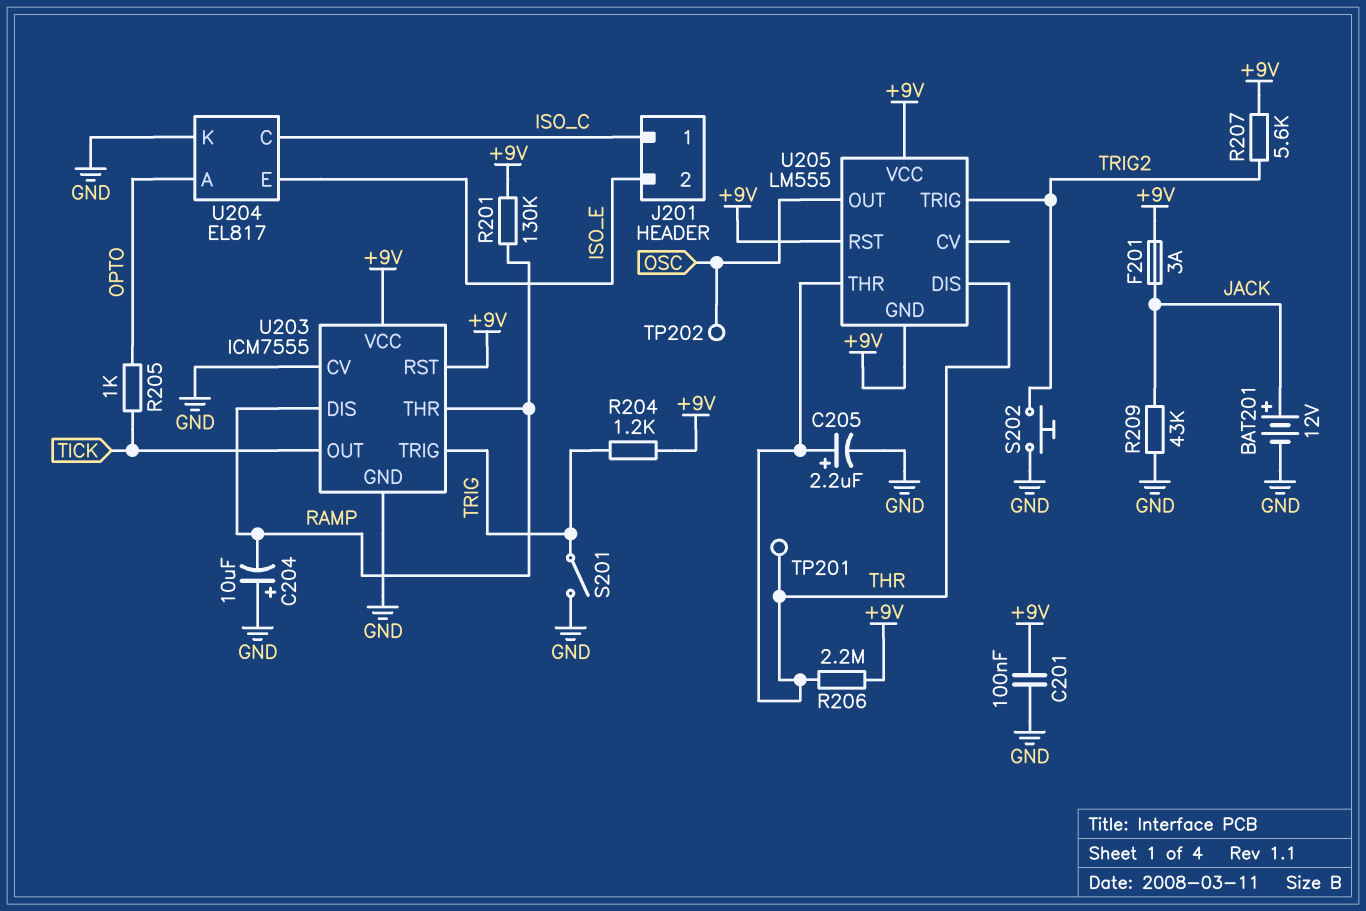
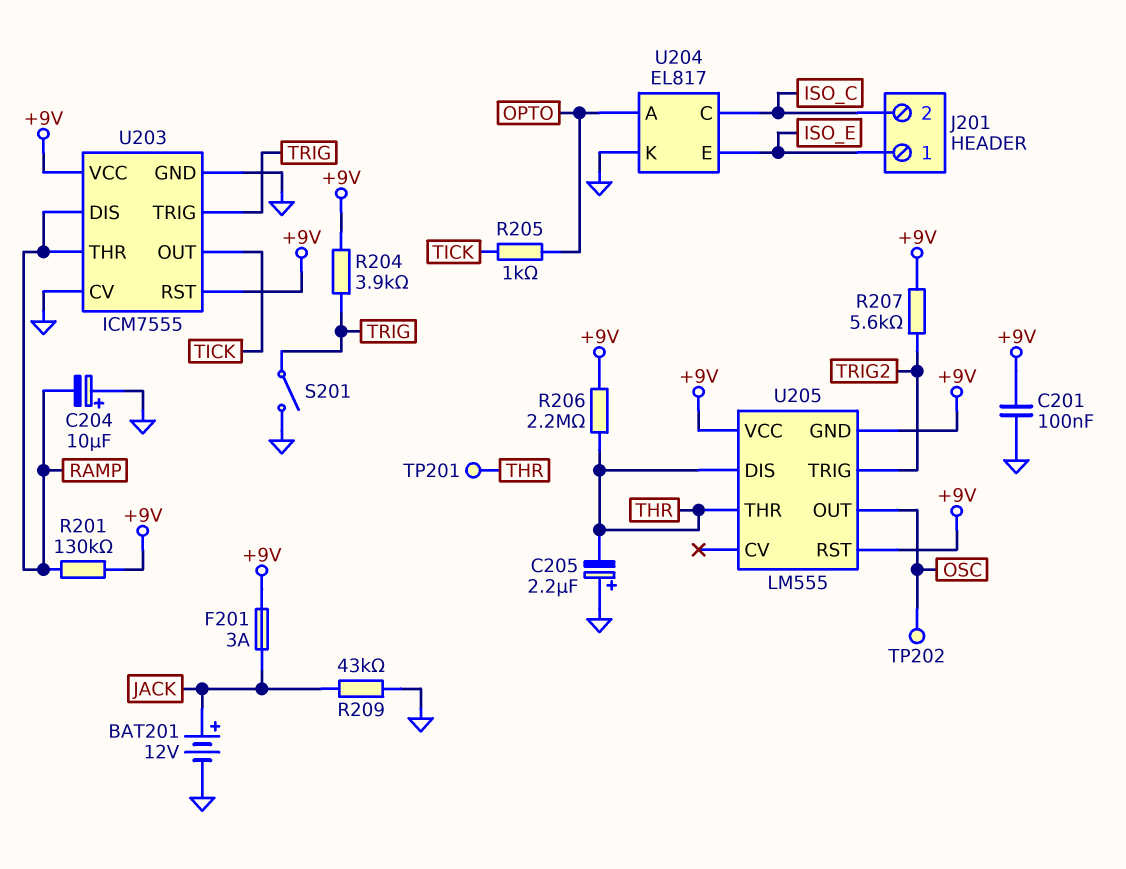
C205: 2.2uF (plus THR, minus GND) -> 2.2uF (plus GND, minus THR)
J201 pin 1: ISO_C -> ISO_E
J201 pin 2: ISO_E -> ISO_C
R204: 1.2k (+9V, TRIG) -> 3.9k (+9V, TRIG)
S202: button (GND, TRIG2) -> none

